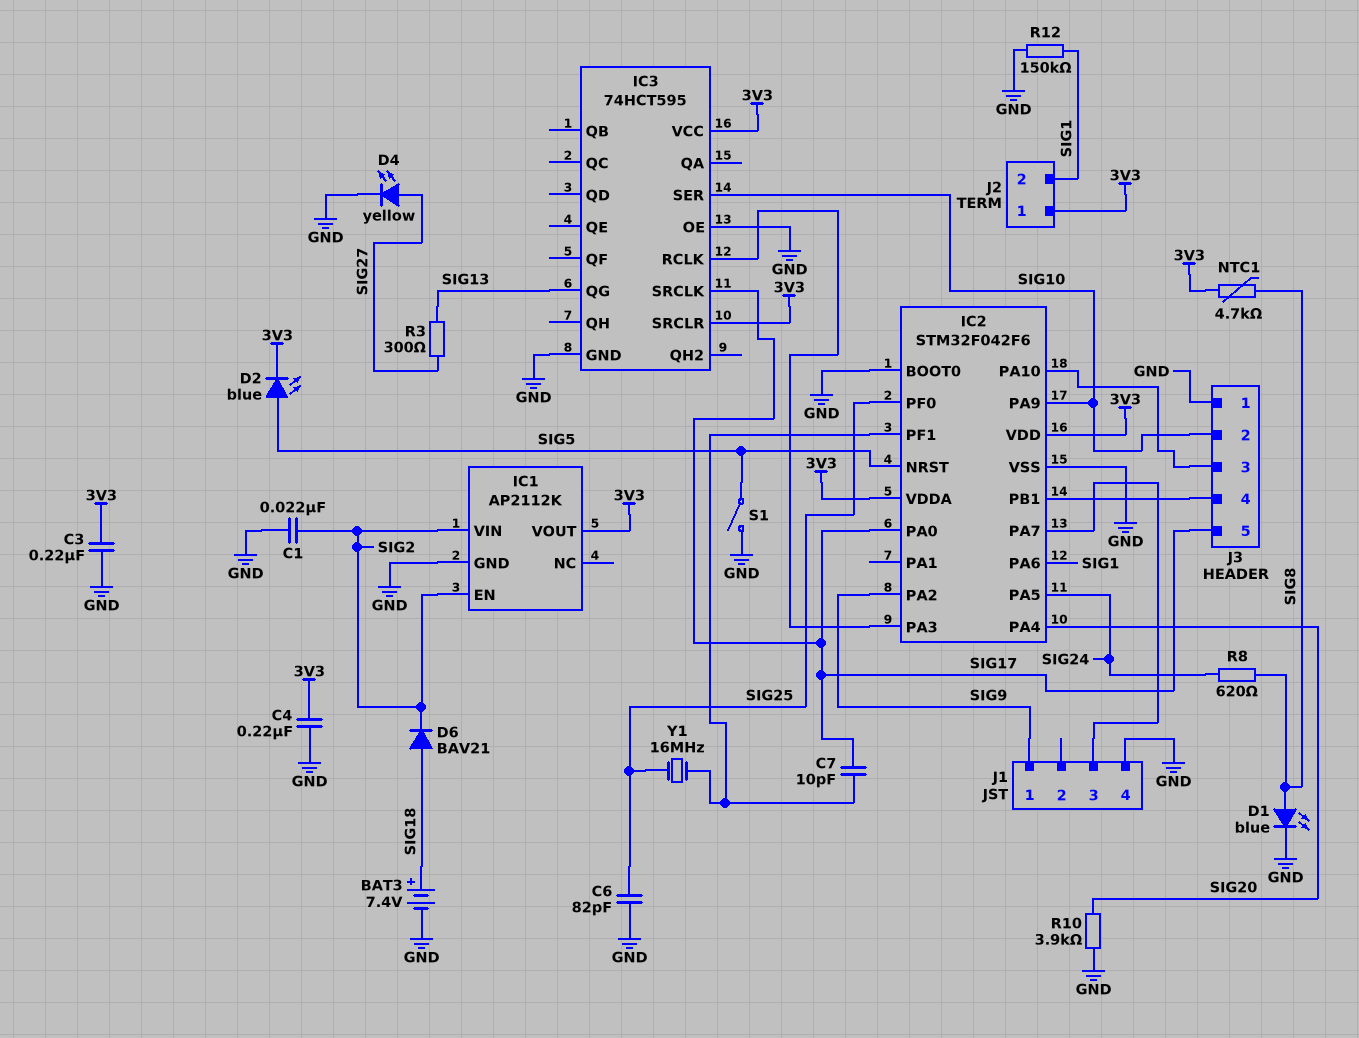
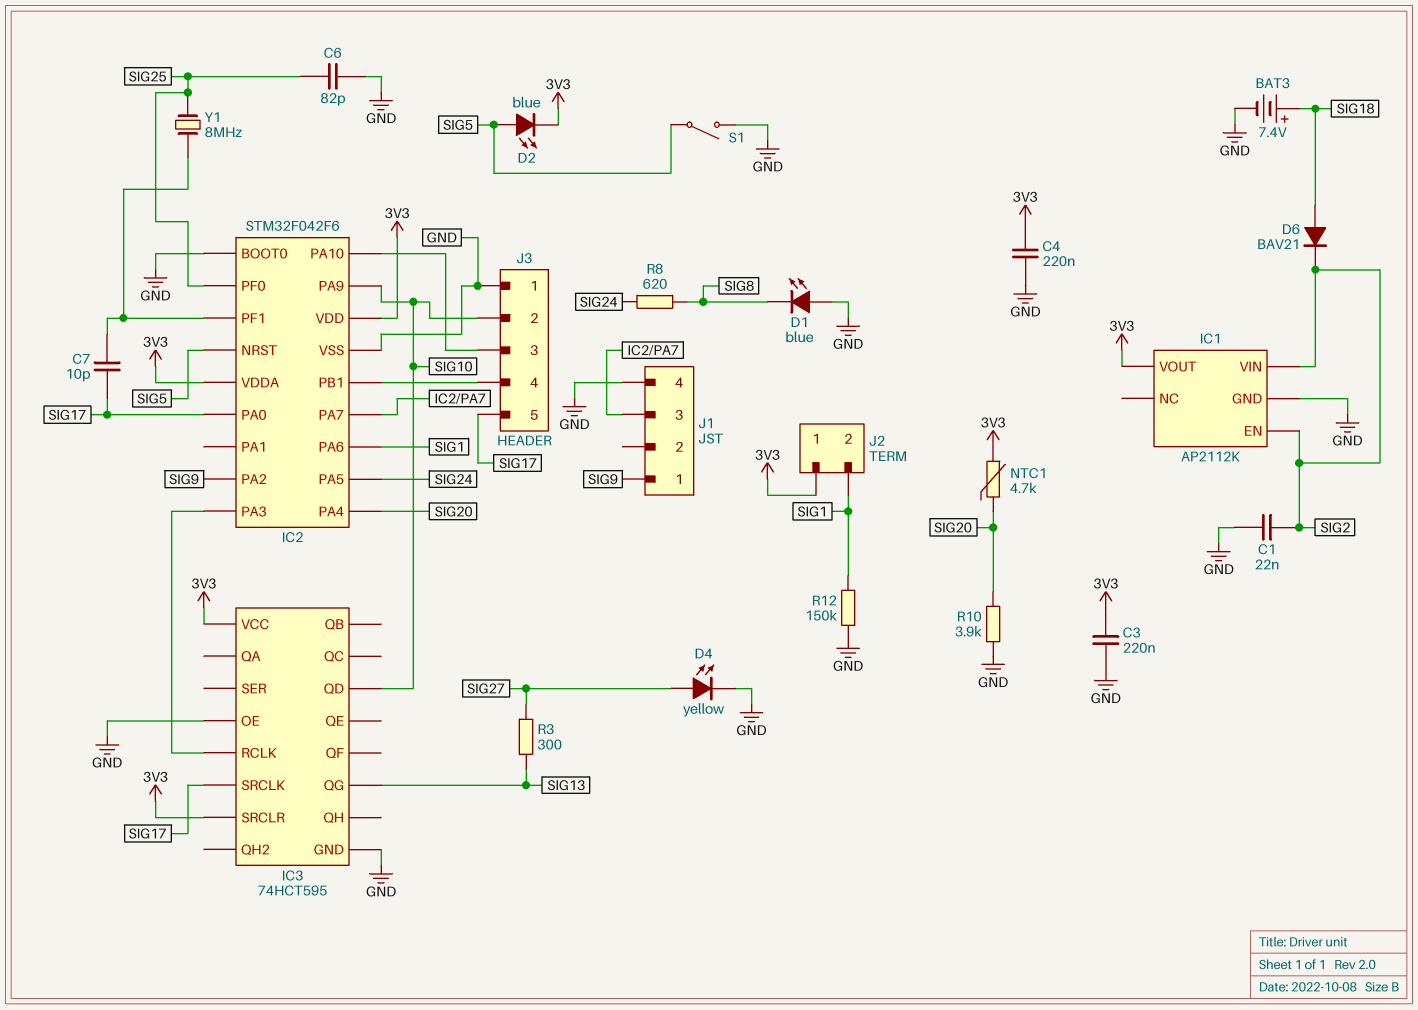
D1: LED blue (A SIG8, K GND) -> LED blue (A GND, K SIG8)
IC3 pin QD: none -> SIG10
IC3 pin SER: SIG10 -> none
NTC1: 4.7k (3V3, SIG8) -> 4.7k (3V3, SIG20)
Y1: 16MHz (IC2/PF1, SIG25) -> 8MHz (IC2/PF1, SIG25)

